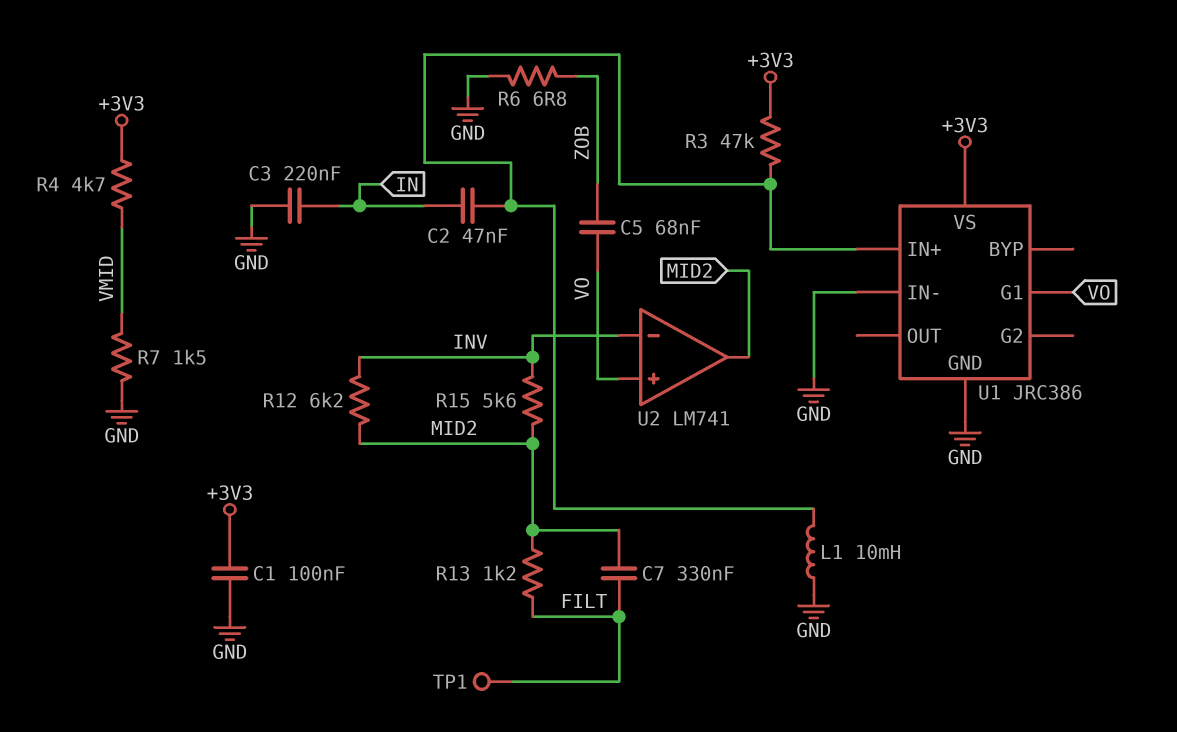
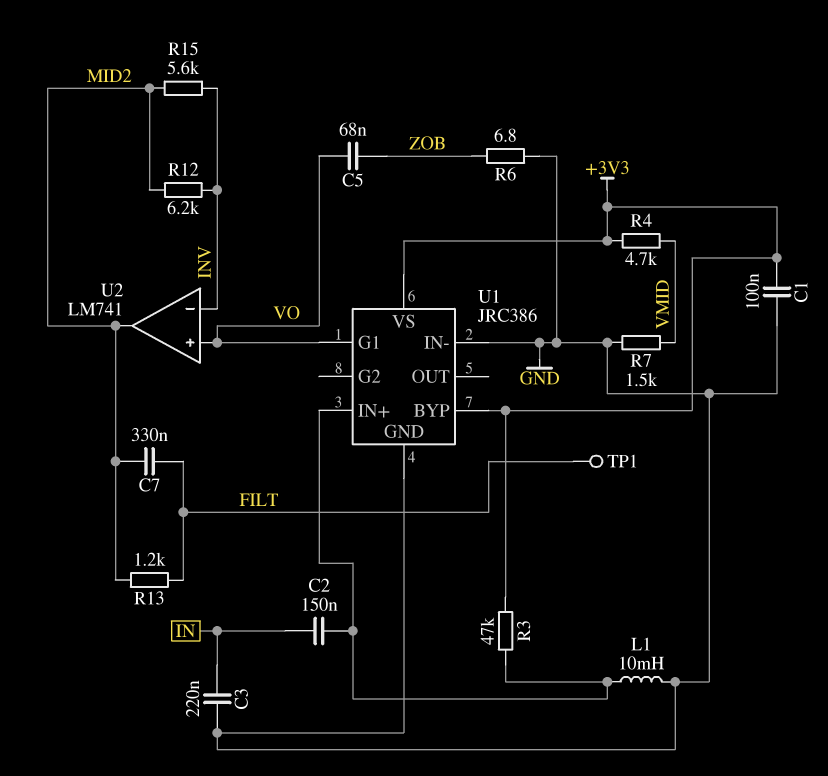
C2: 47nF (IN, U1/IN+) -> 150nF (IN, U1/IN+)
U1 pin BYP: none -> +3V3

